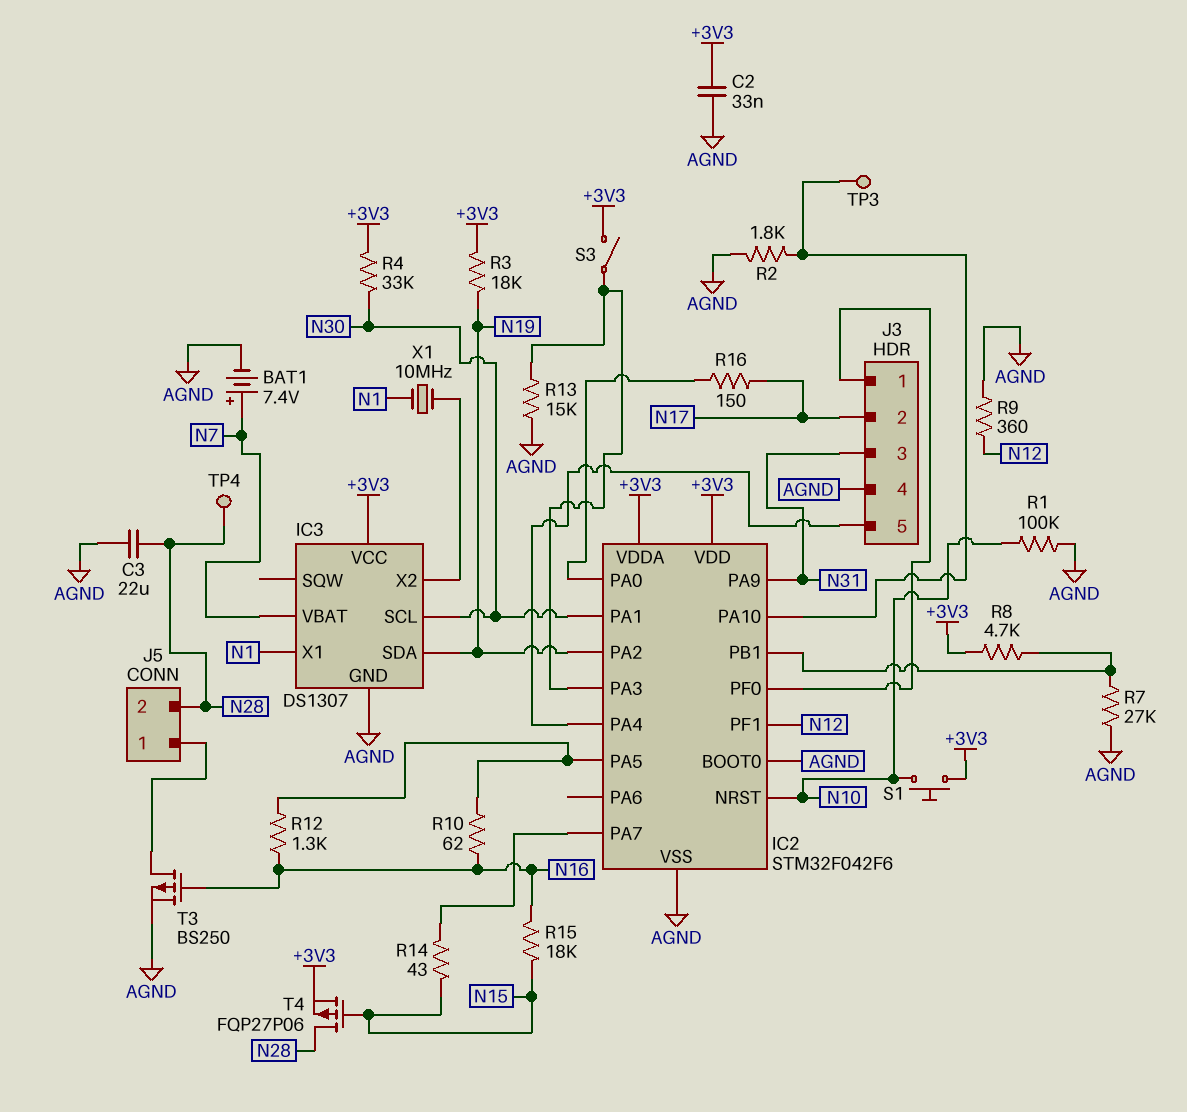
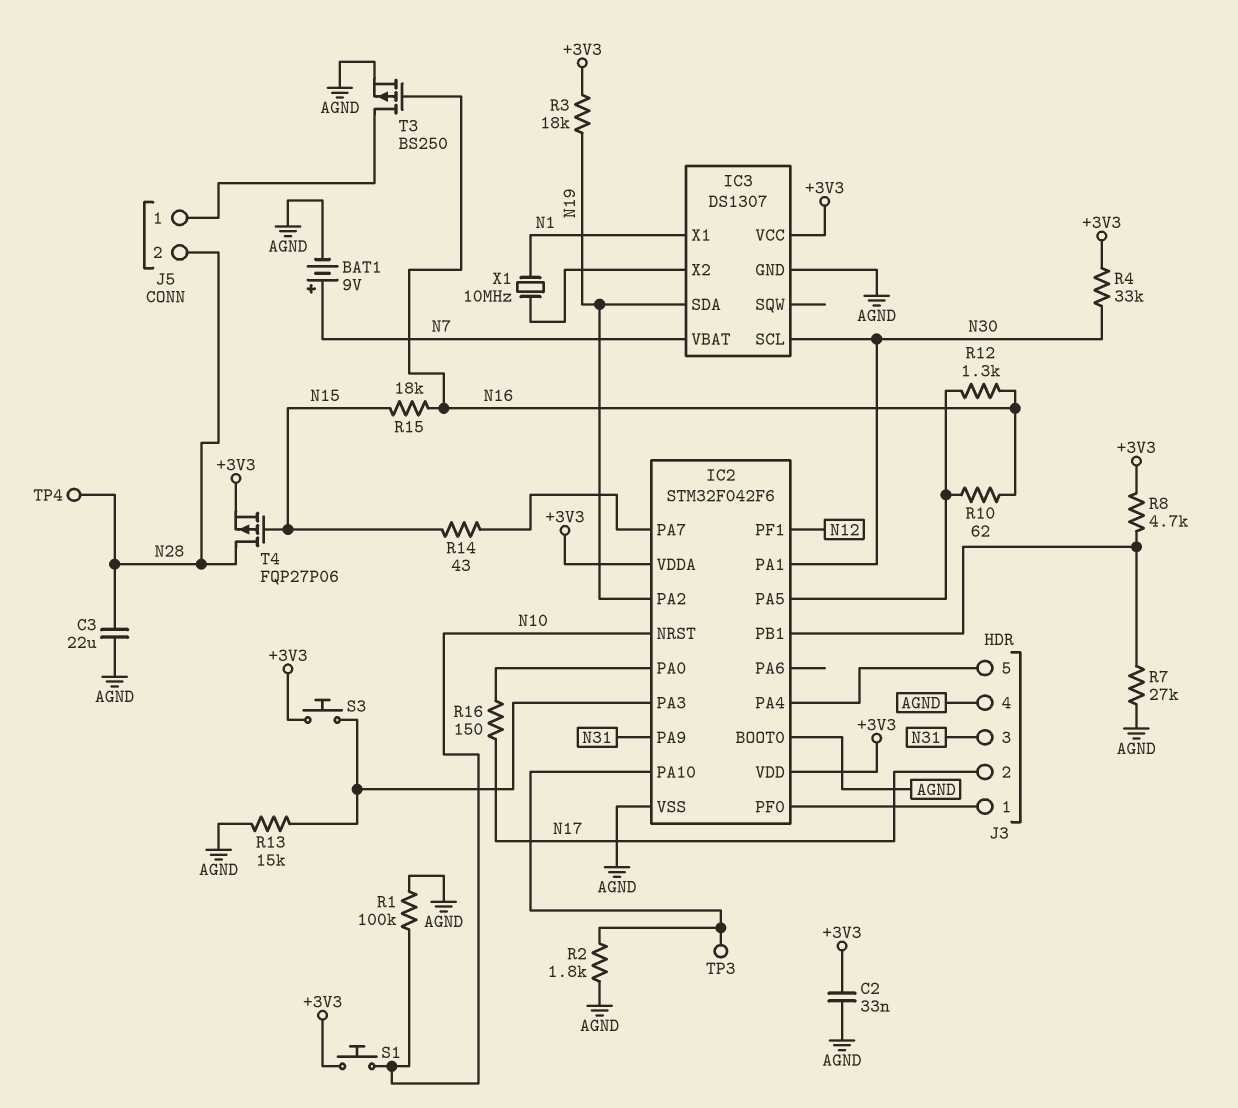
BAT1: 7.4V (plus N7, minus AGND) -> 9V (plus N7, minus AGND)
R9: 360 (AGND, N12) -> none
S3: switch (+3V3, IC2/PA3) -> button (+3V3, IC2/PA3)

